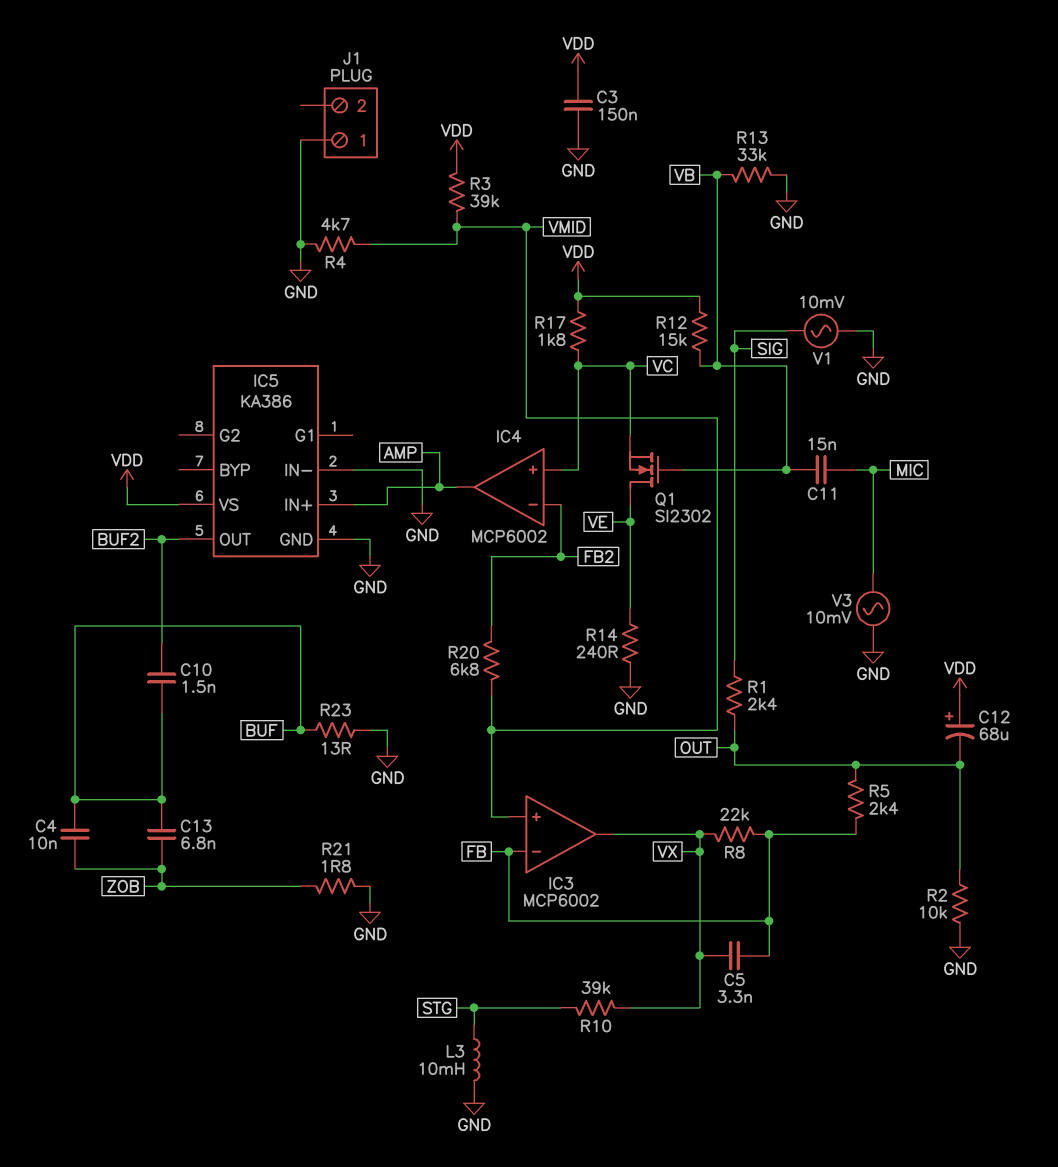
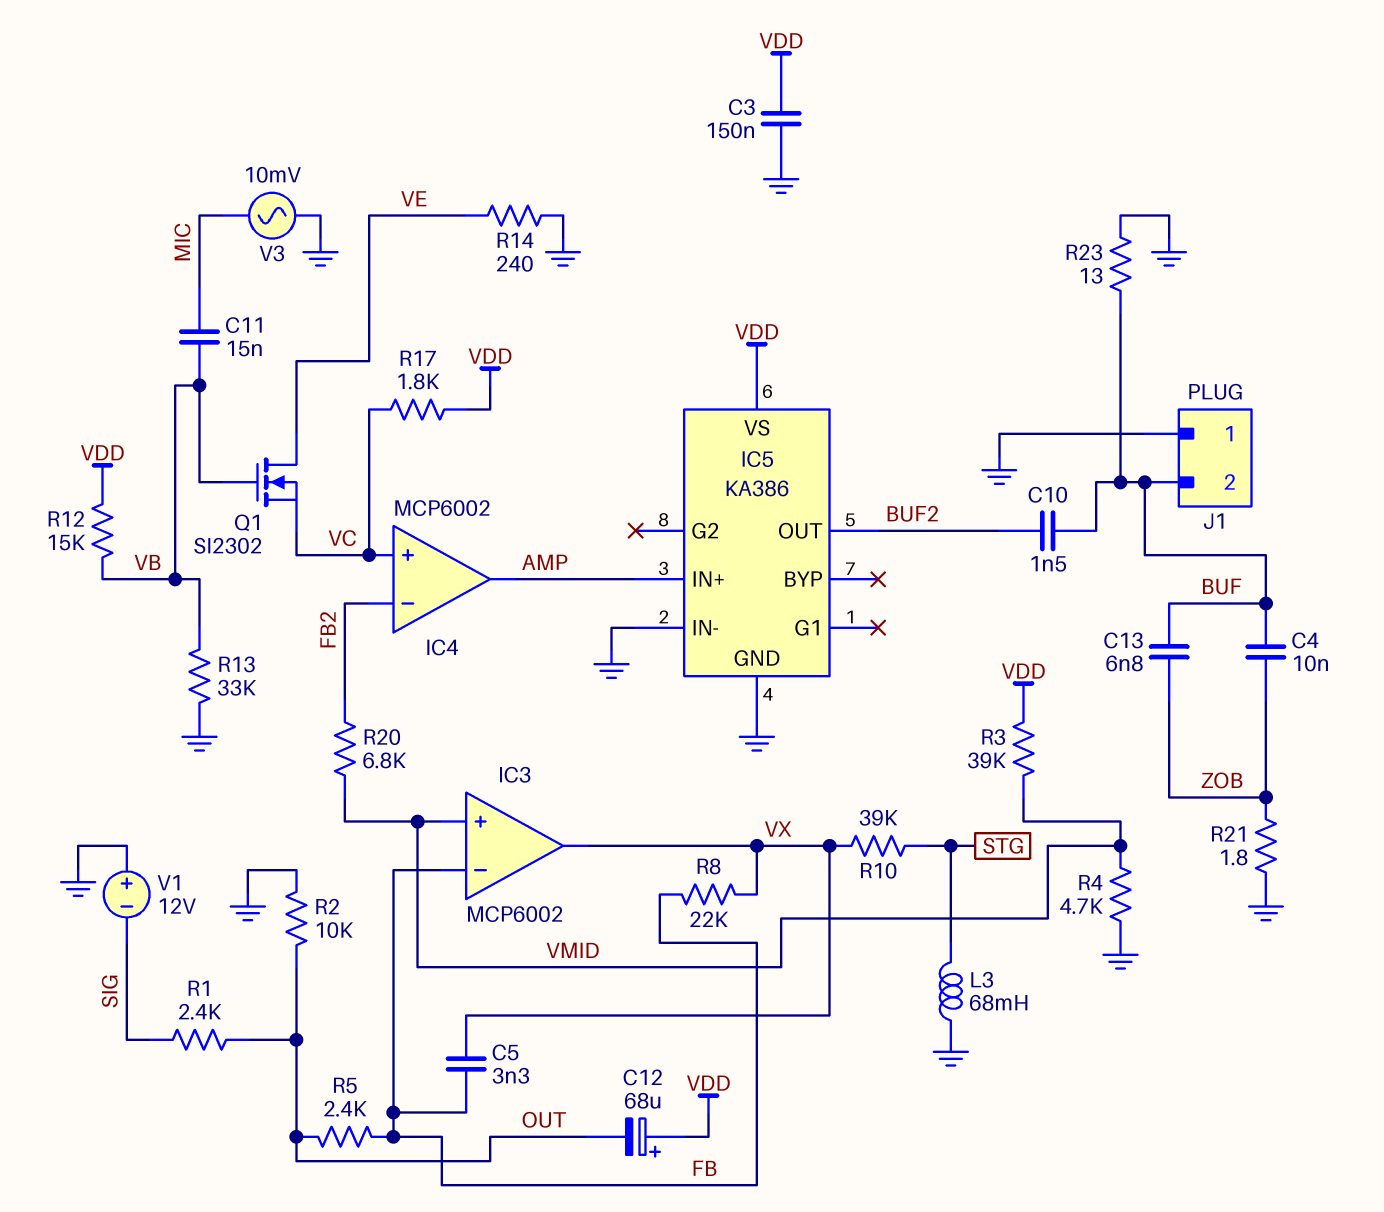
J1 pin 2: none -> BUF
L3: 10mH (GND, STG) -> 68mH (GND, STG)
V1: AC 10mV (GND, SIG) -> 12V (plus GND, minus SIG)

